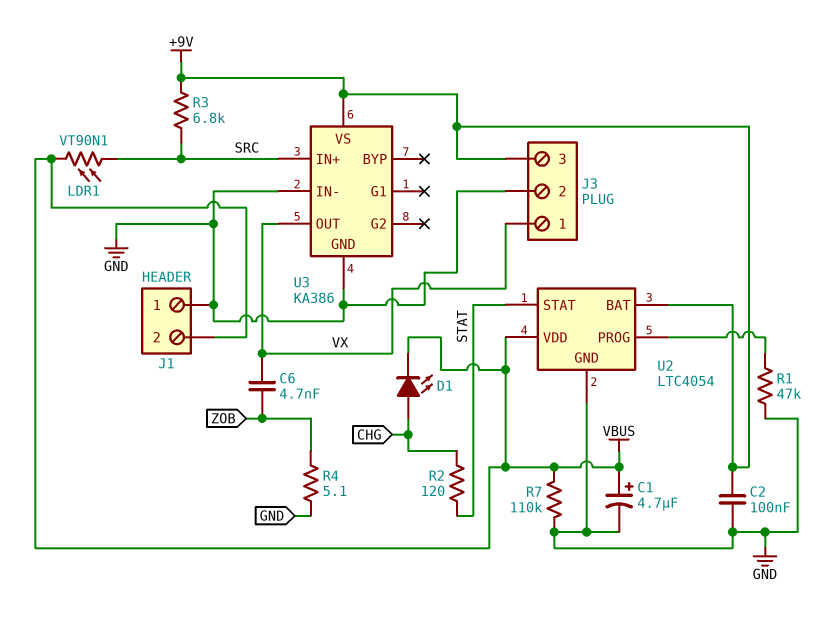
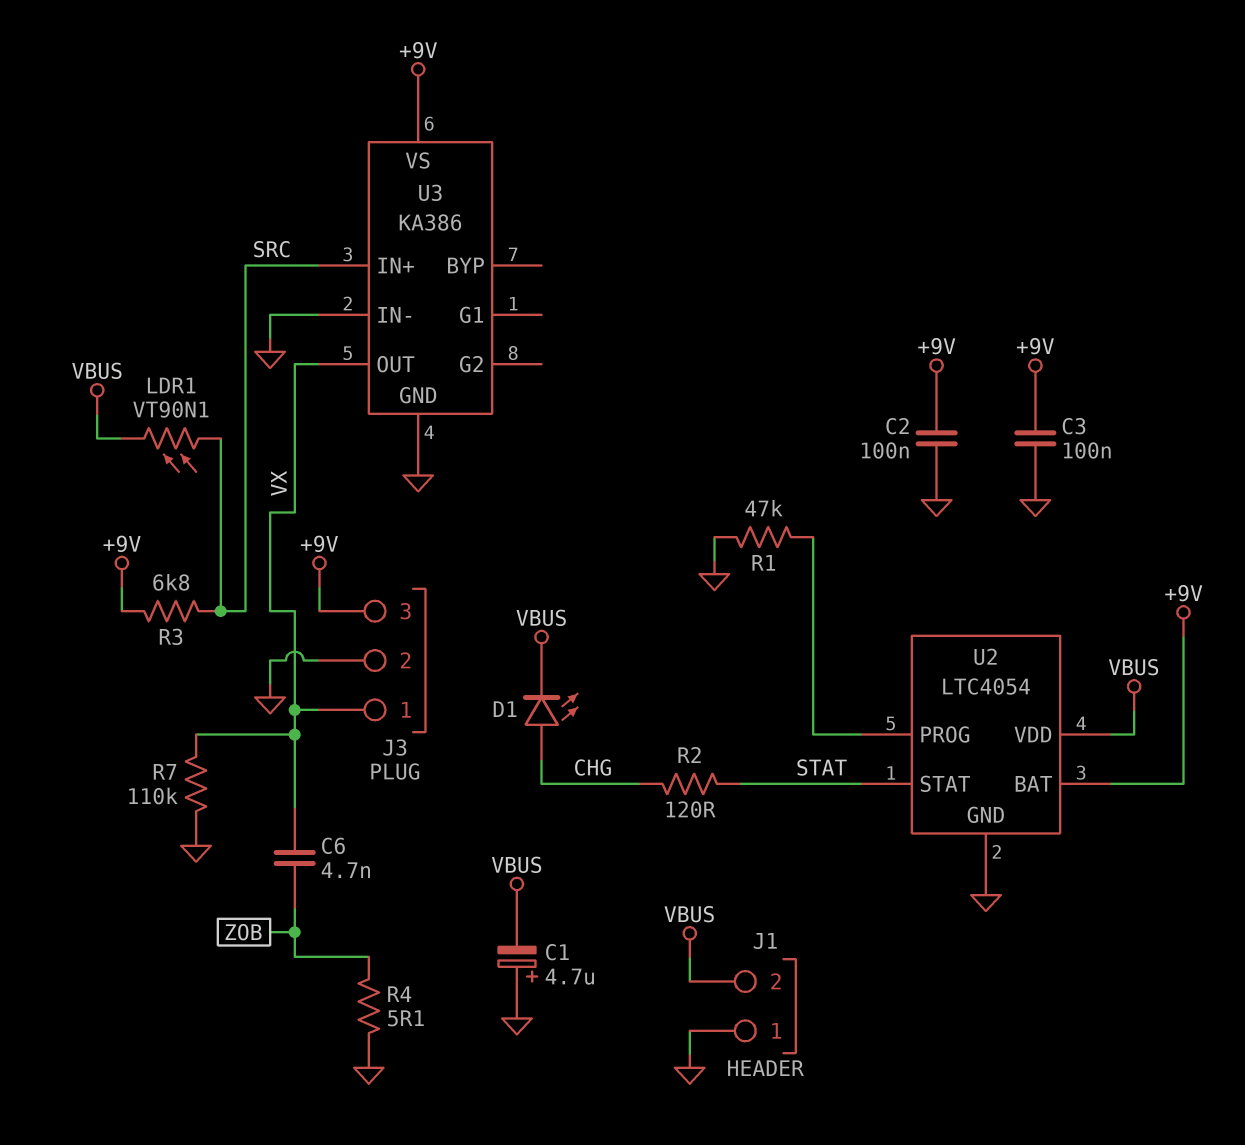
C1: 4.7uF (plus VBUS, minus GND) -> 4.7uF (plus GND, minus VBUS)
C3: none -> 100nF (+9V, GND)
R7: 110k (GND, VBUS) -> 110k (GND, VX)

